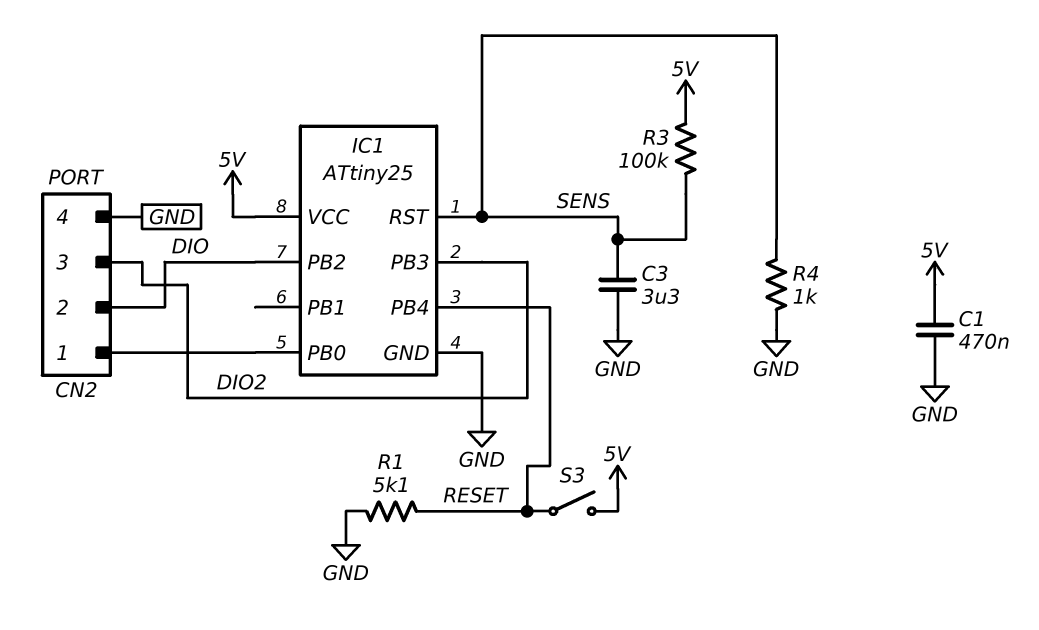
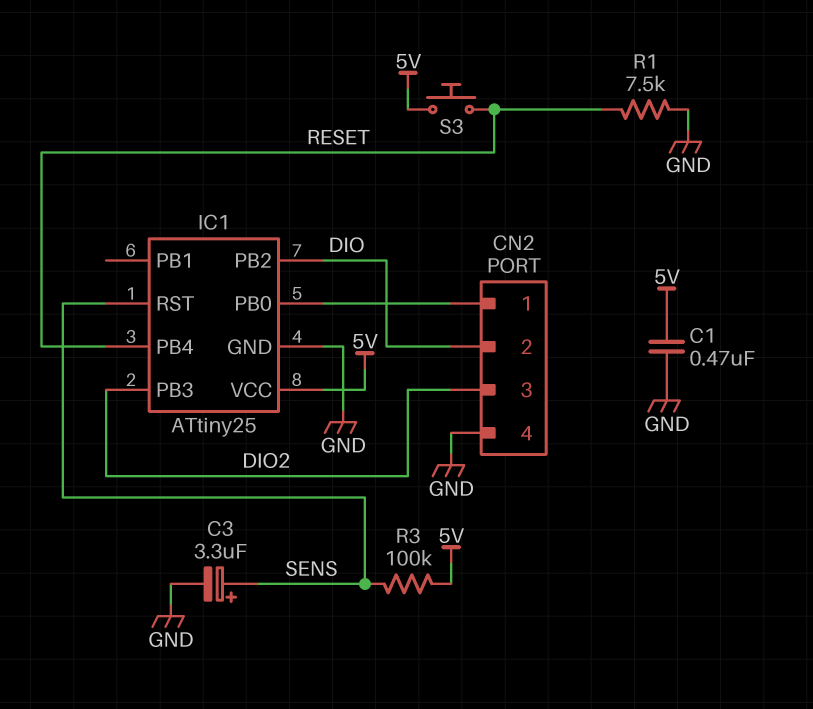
C3: 3.3uF (GND, SENS) -> 3.3uF (plus SENS, minus GND)
R1: 5.1k (GND, RESET) -> 7.5k (GND, RESET)
R4: 1k (GND, SENS) -> none
S3: switch (5V, RESET) -> button (5V, RESET)

